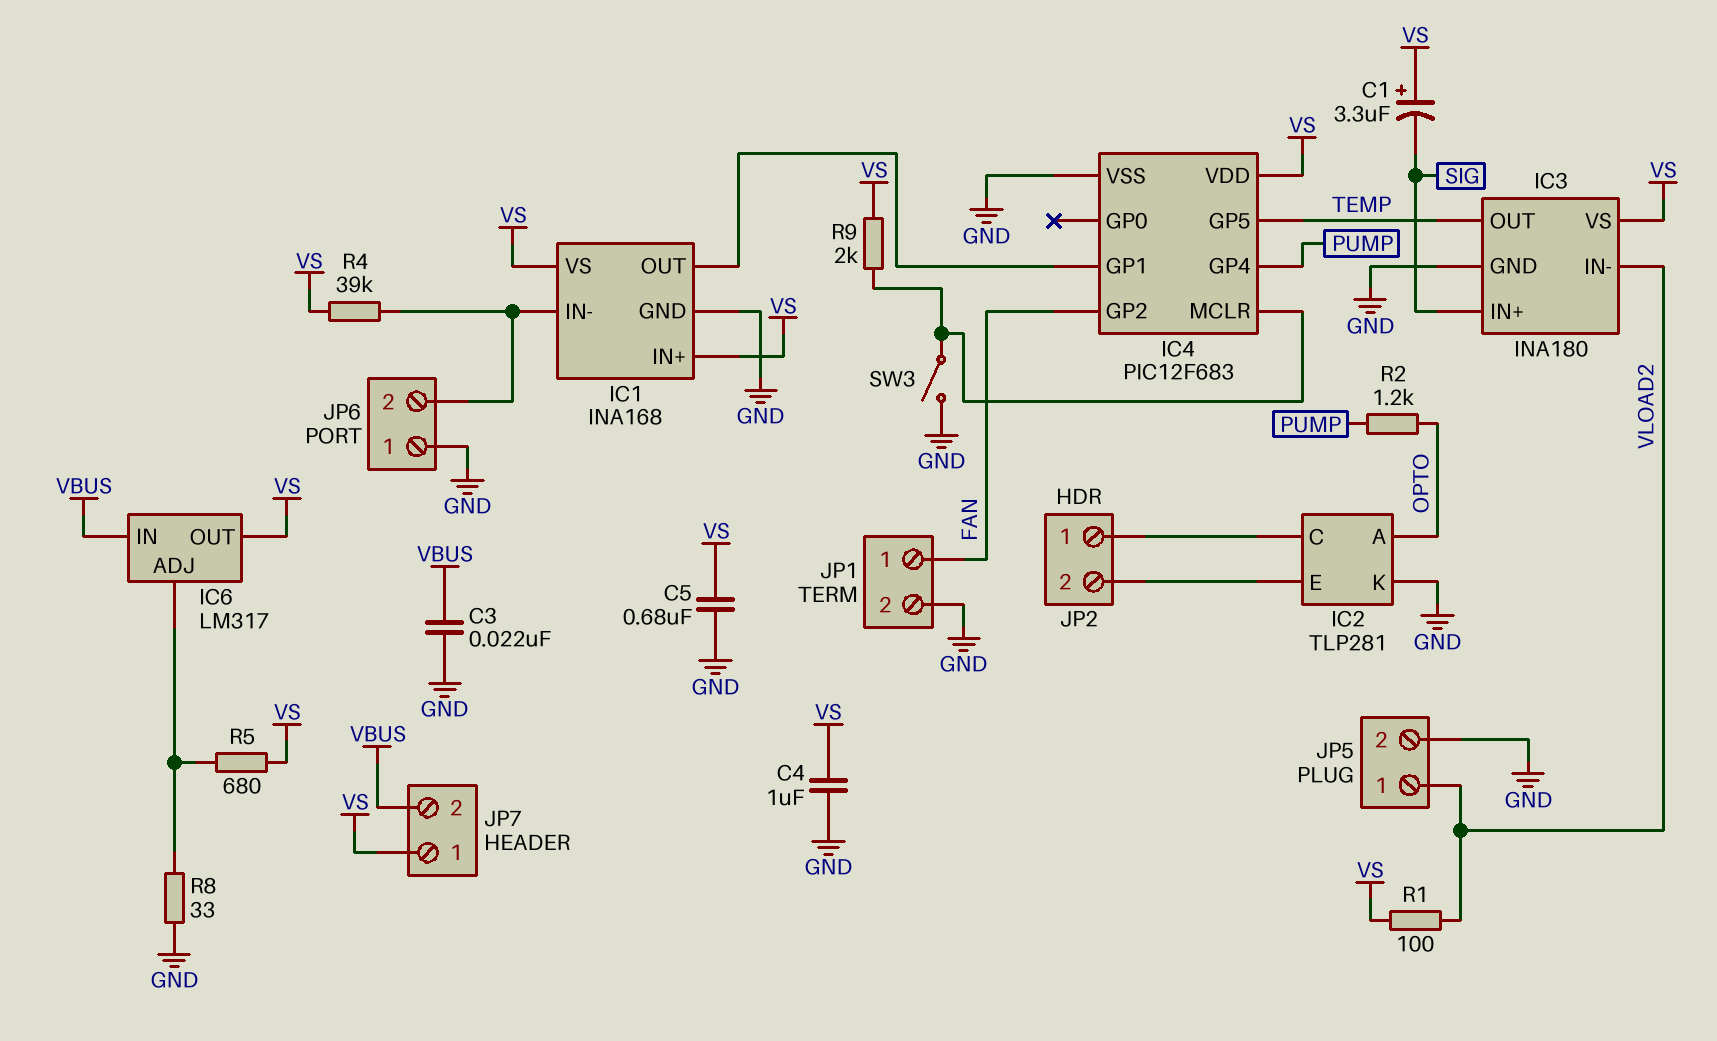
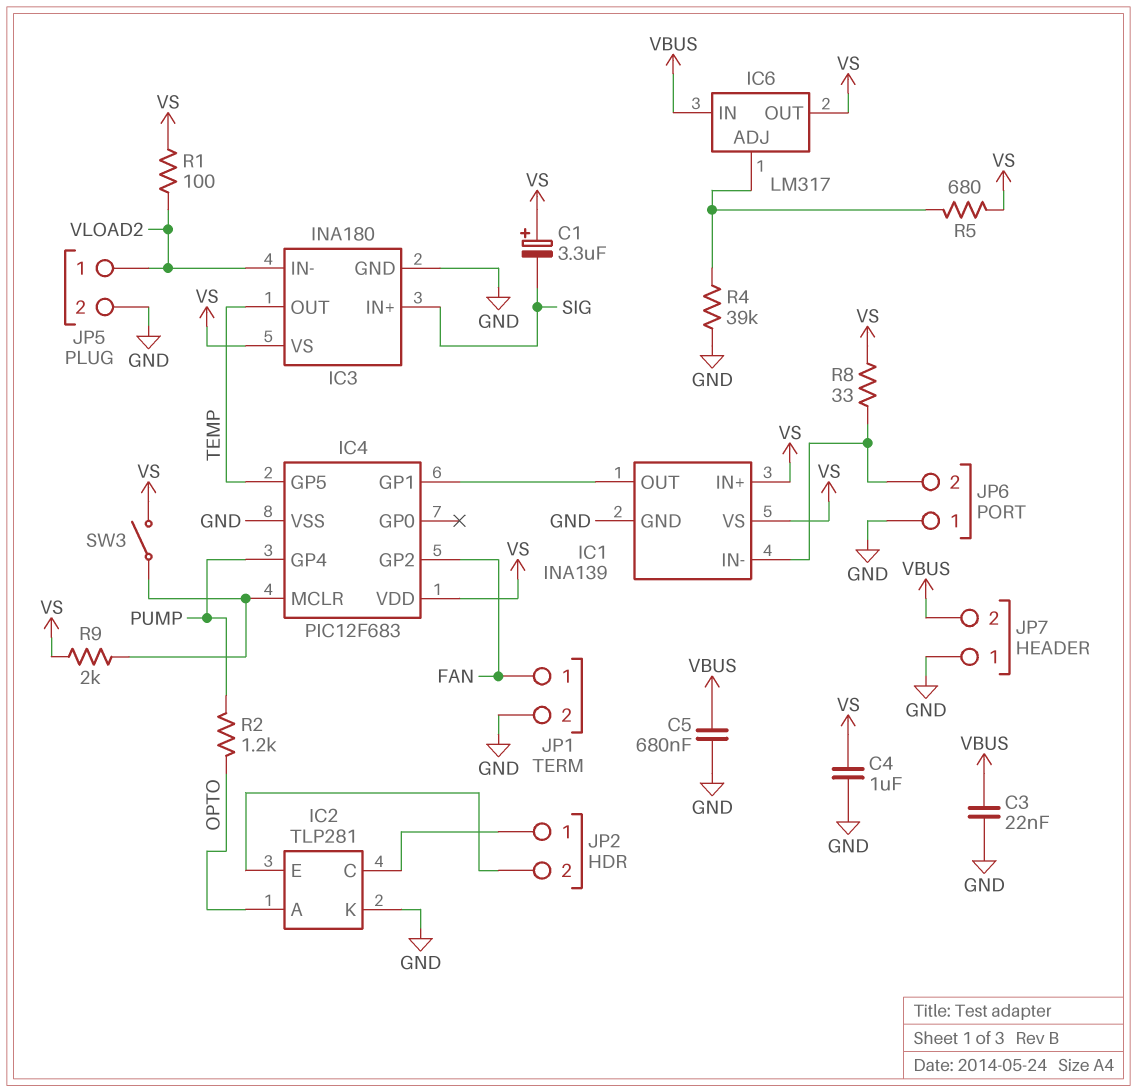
C5: 680nF (GND, VS) -> 680nF (GND, VBUS)
IC1: INA168 -> INA139
JP7 pin 1: VS -> GND
R4: 39k (IC1/IN-, VS) -> 39k (GND, IC6/ADJ)
R8: 33 (GND, IC6/ADJ) -> 33 (IC1/IN-, VS)
SW3: switch (GND, IC4/MCLR) -> switch (IC4/MCLR, VS)

